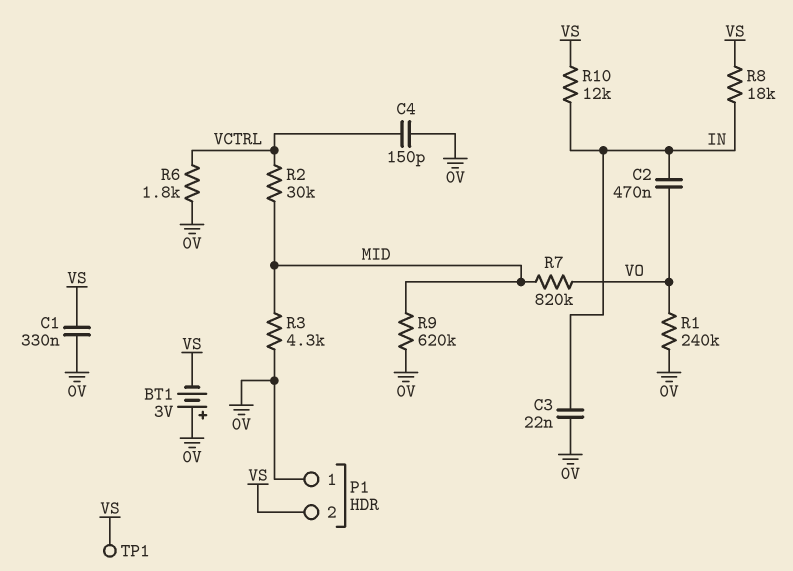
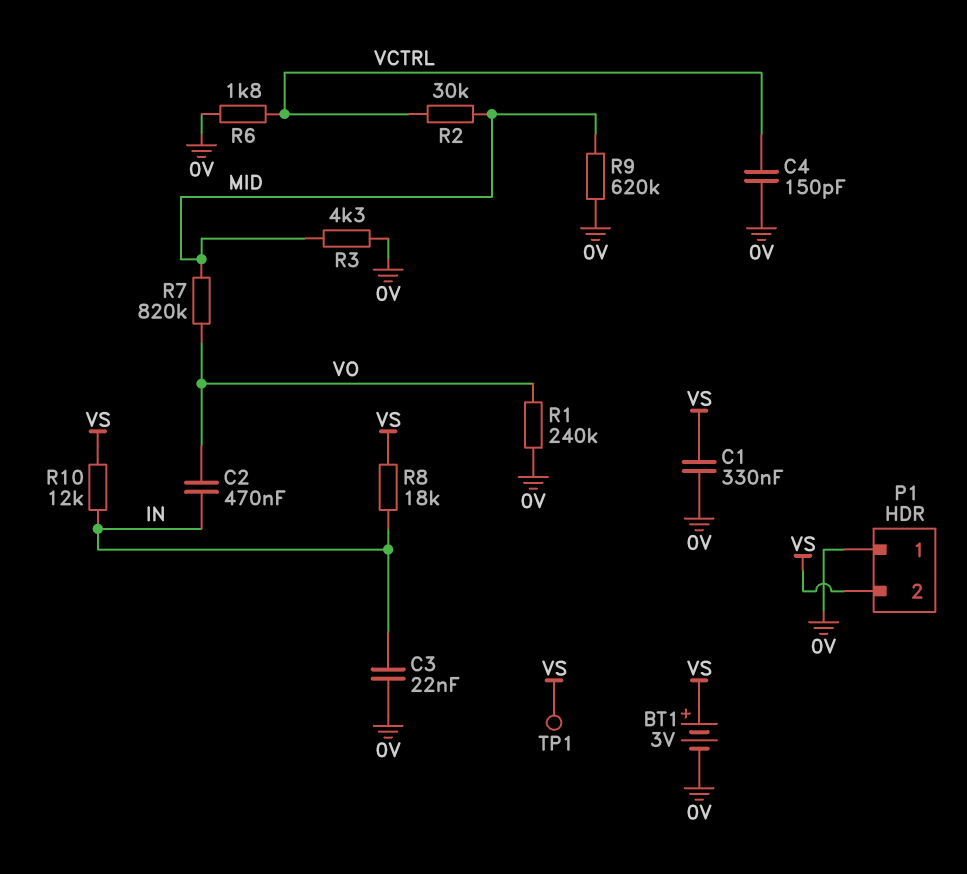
BT1: 3V (plus 0V, minus VS) -> 3V (plus VS, minus 0V)

